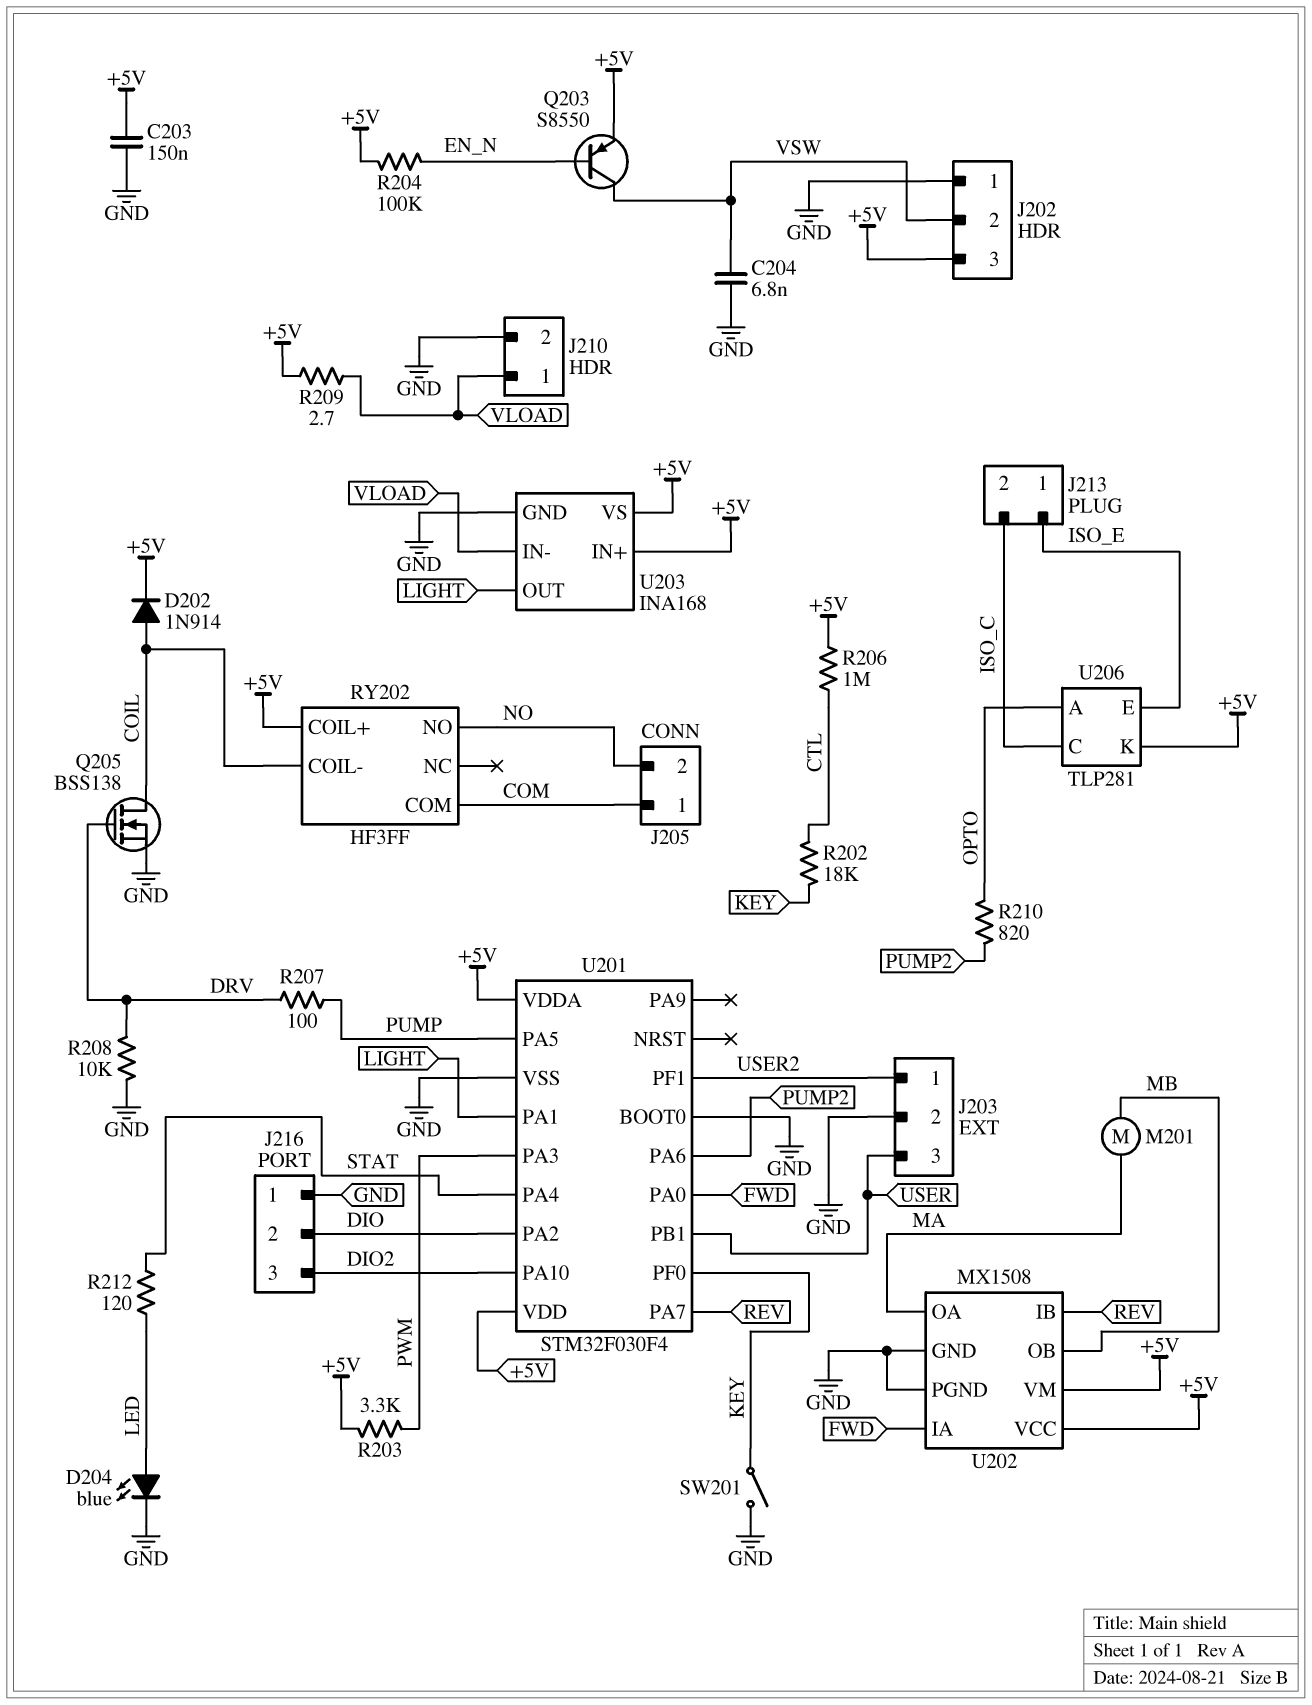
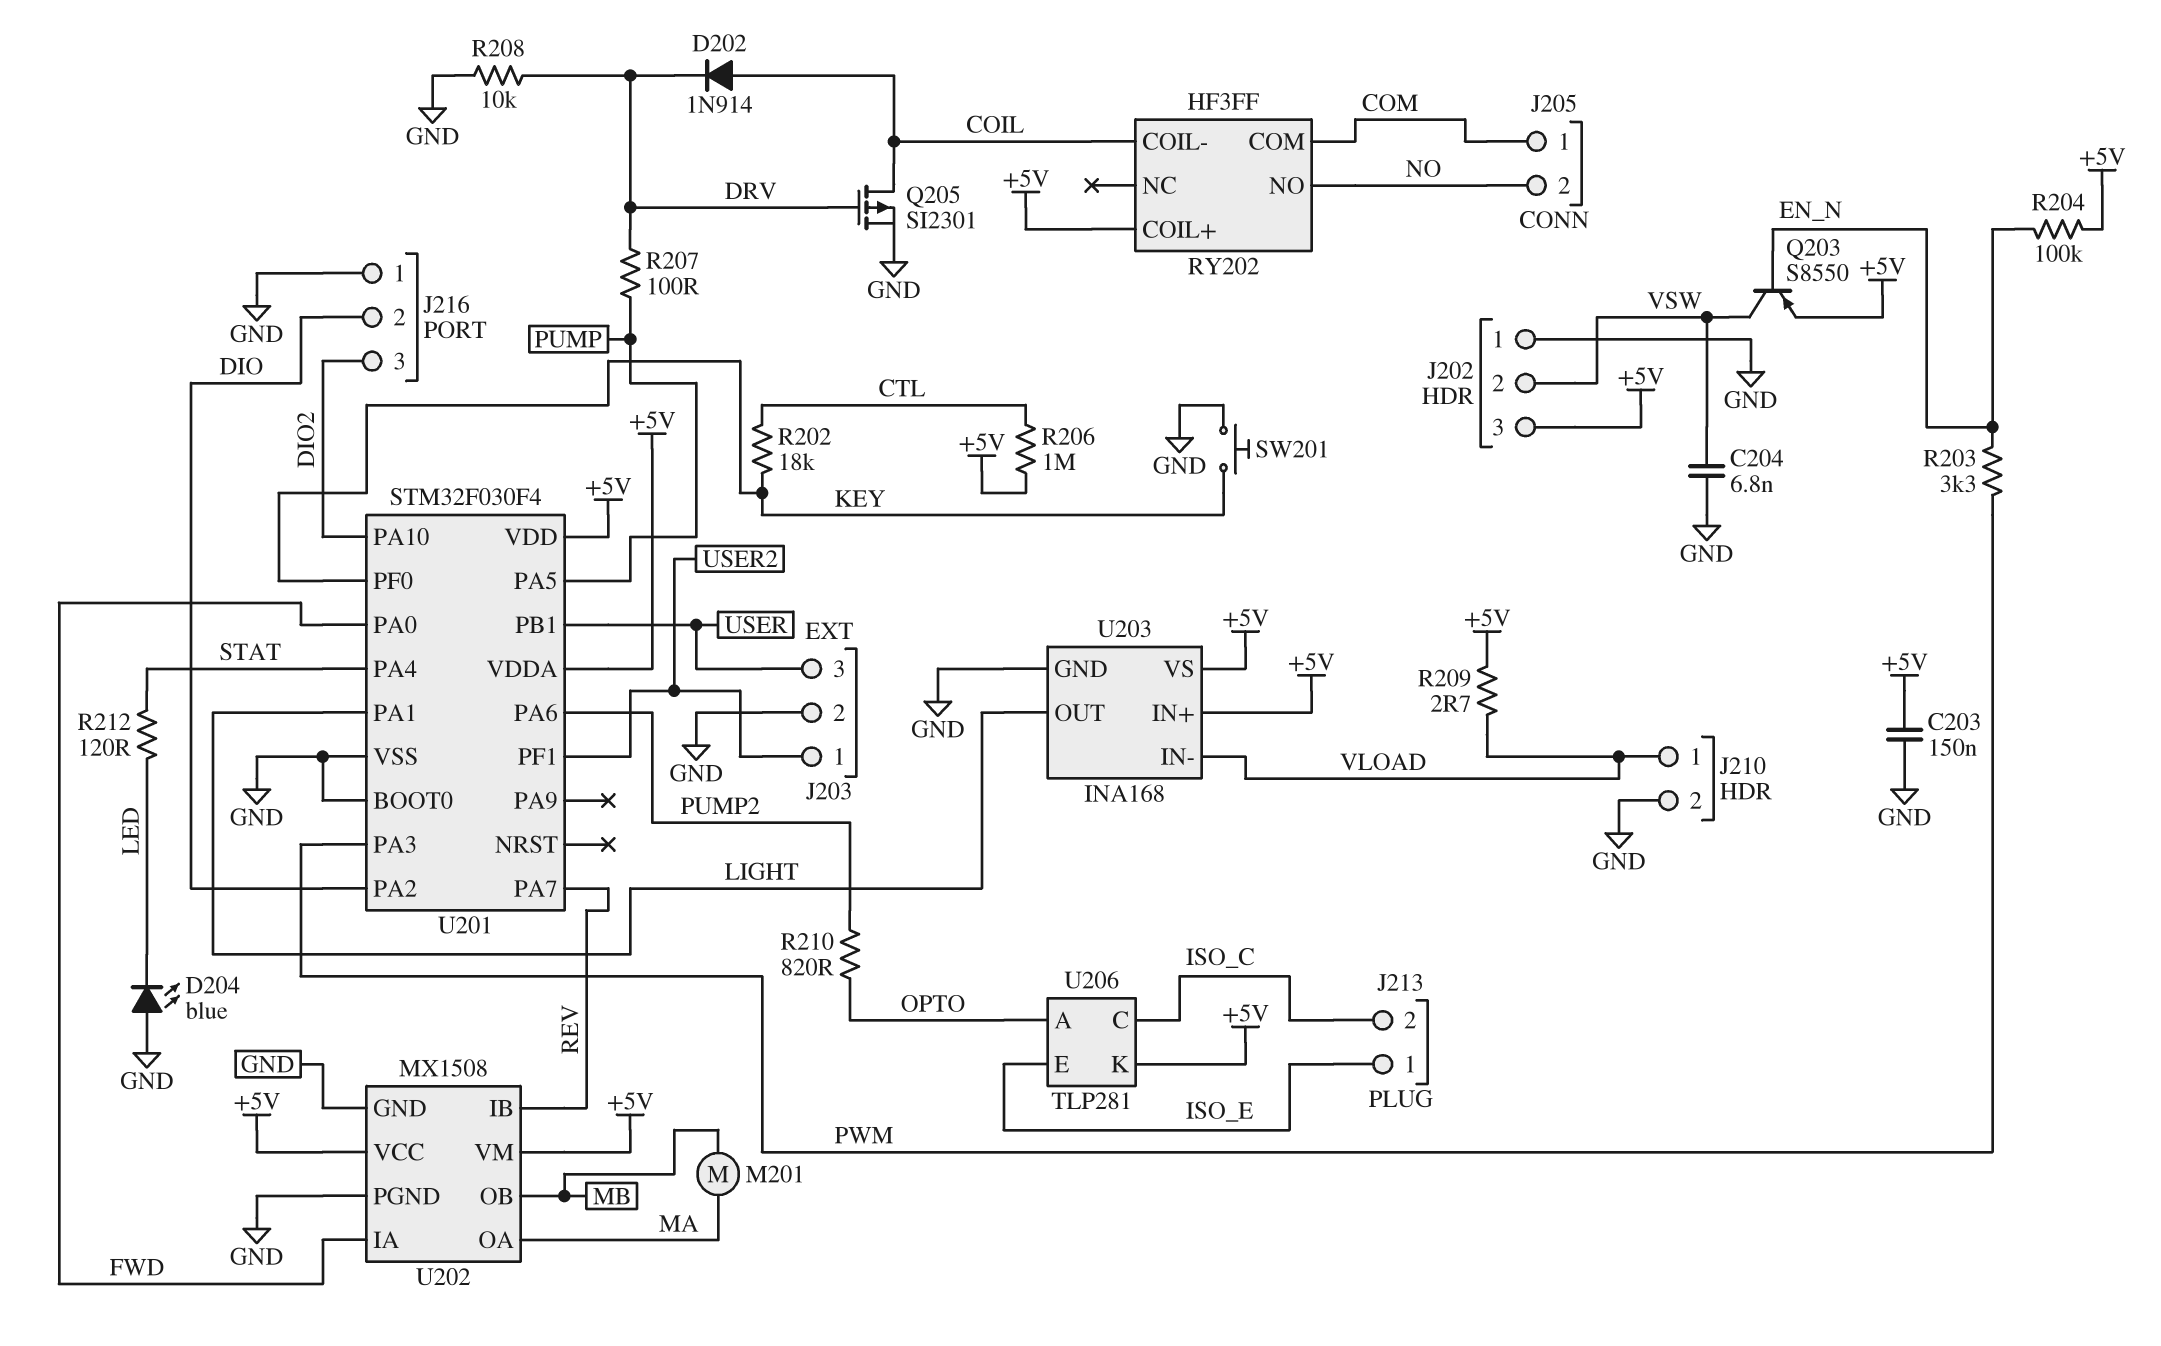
D202: diode 1N914 (A COIL, K +5V) -> diode 1N914 (A COIL, K DRV)
D204: LED blue (A LED, K GND) -> LED blue (A GND, K LED)
Q205: NMOS BSS138 (G DRV, D COIL, S GND) -> PMOS SI2301 (G DRV, D COIL, S GND)
R203: 3.3k (+5V, PWM) -> 3.3k (EN_N, PWM)
SW201: switch (GND, KEY) -> button (GND, KEY)

